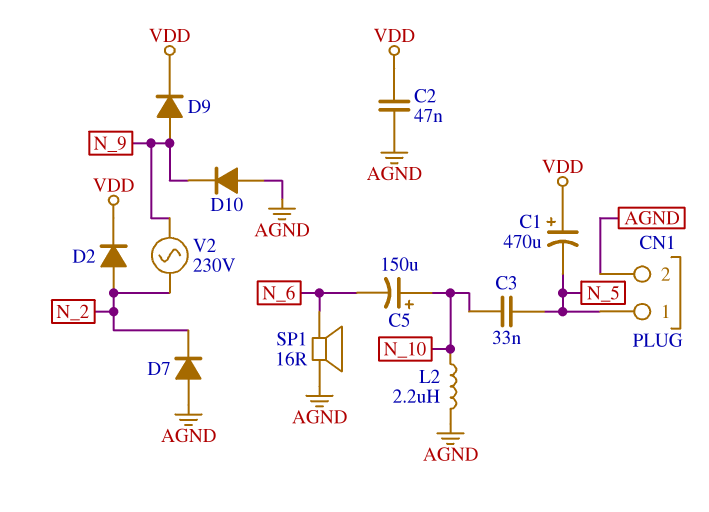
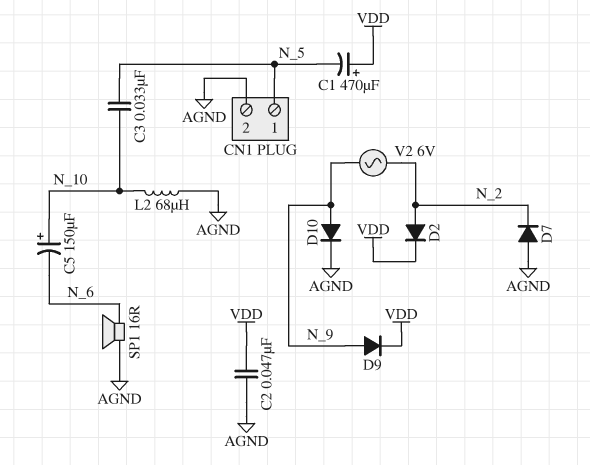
D10: diode (A AGND, K N_9) -> diode (A N_9, K AGND)
L2: 2.2uH (AGND, N_10) -> 68uH (AGND, N_10)
V2: AC 230V (N_2, N_9) -> AC 6V (N_2, N_9)

